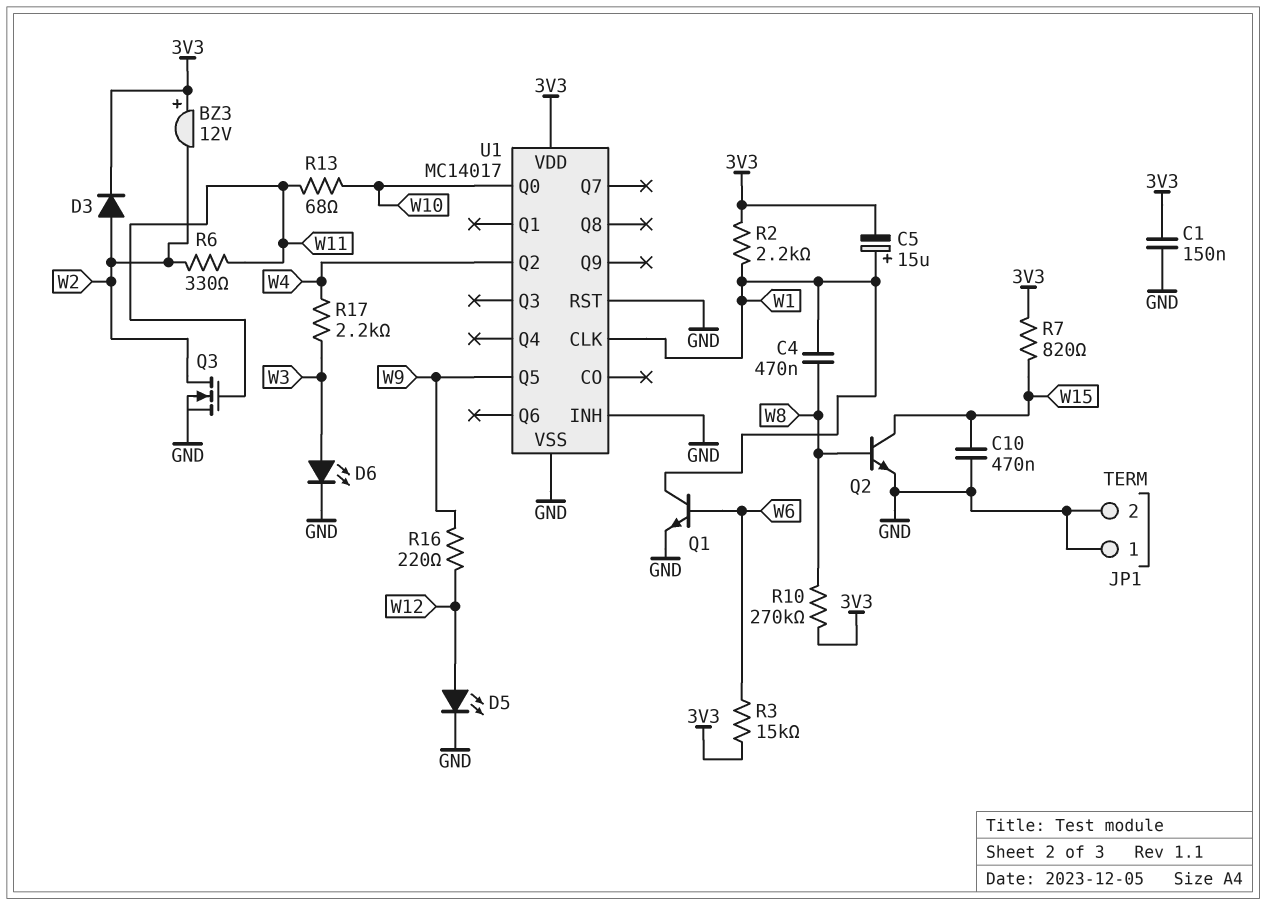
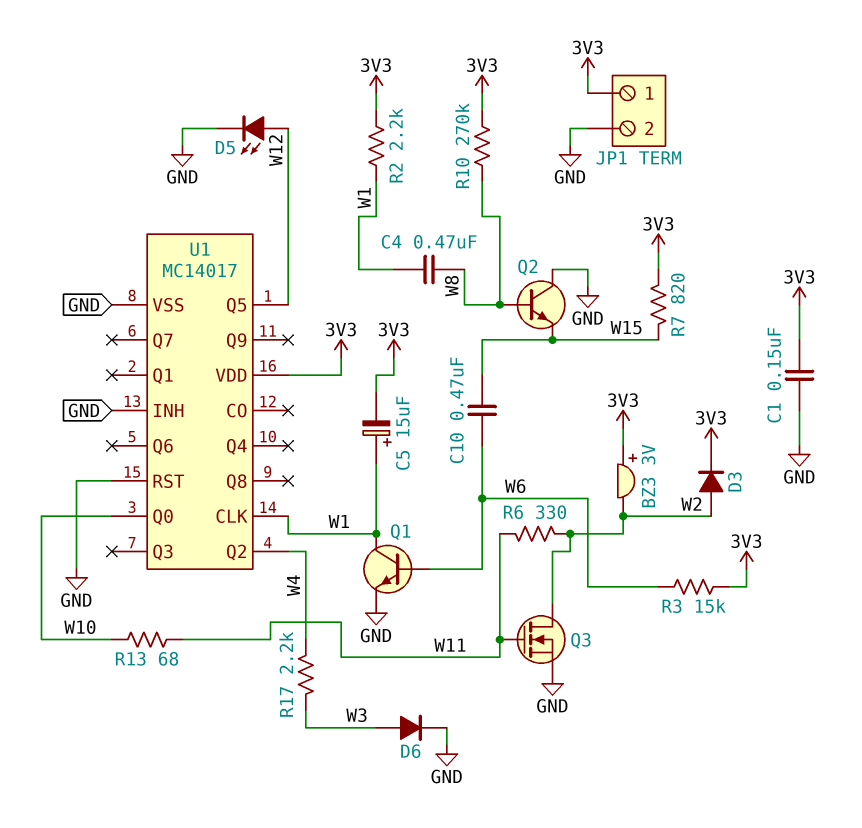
BZ3: buzzer 12V (plus 3V3, minus W2) -> buzzer 3V (plus 3V3, minus W2)
C10: 470nF (GND, W15) -> 470nF (W6, W15)
D6: LED (A W3, K GND) -> diode (A W3, K GND)
JP1 pin 1: GND -> 3V3
Q2: NPN (B W8, C W15, E GND) -> NPN (B W8, C GND, E W15)
R16: 220 (W9, W12) -> none
U1 pin Q5: W9 -> W12

